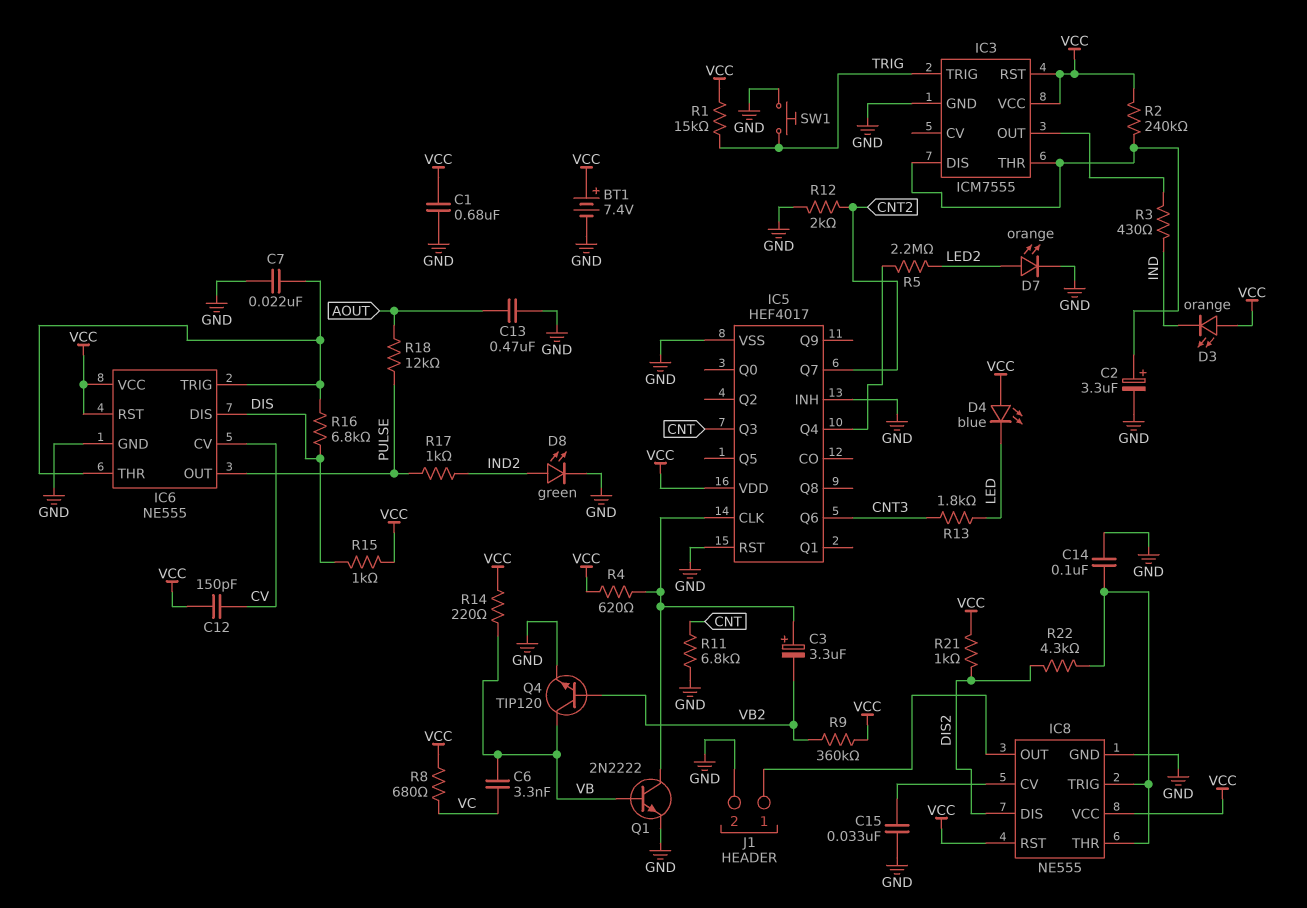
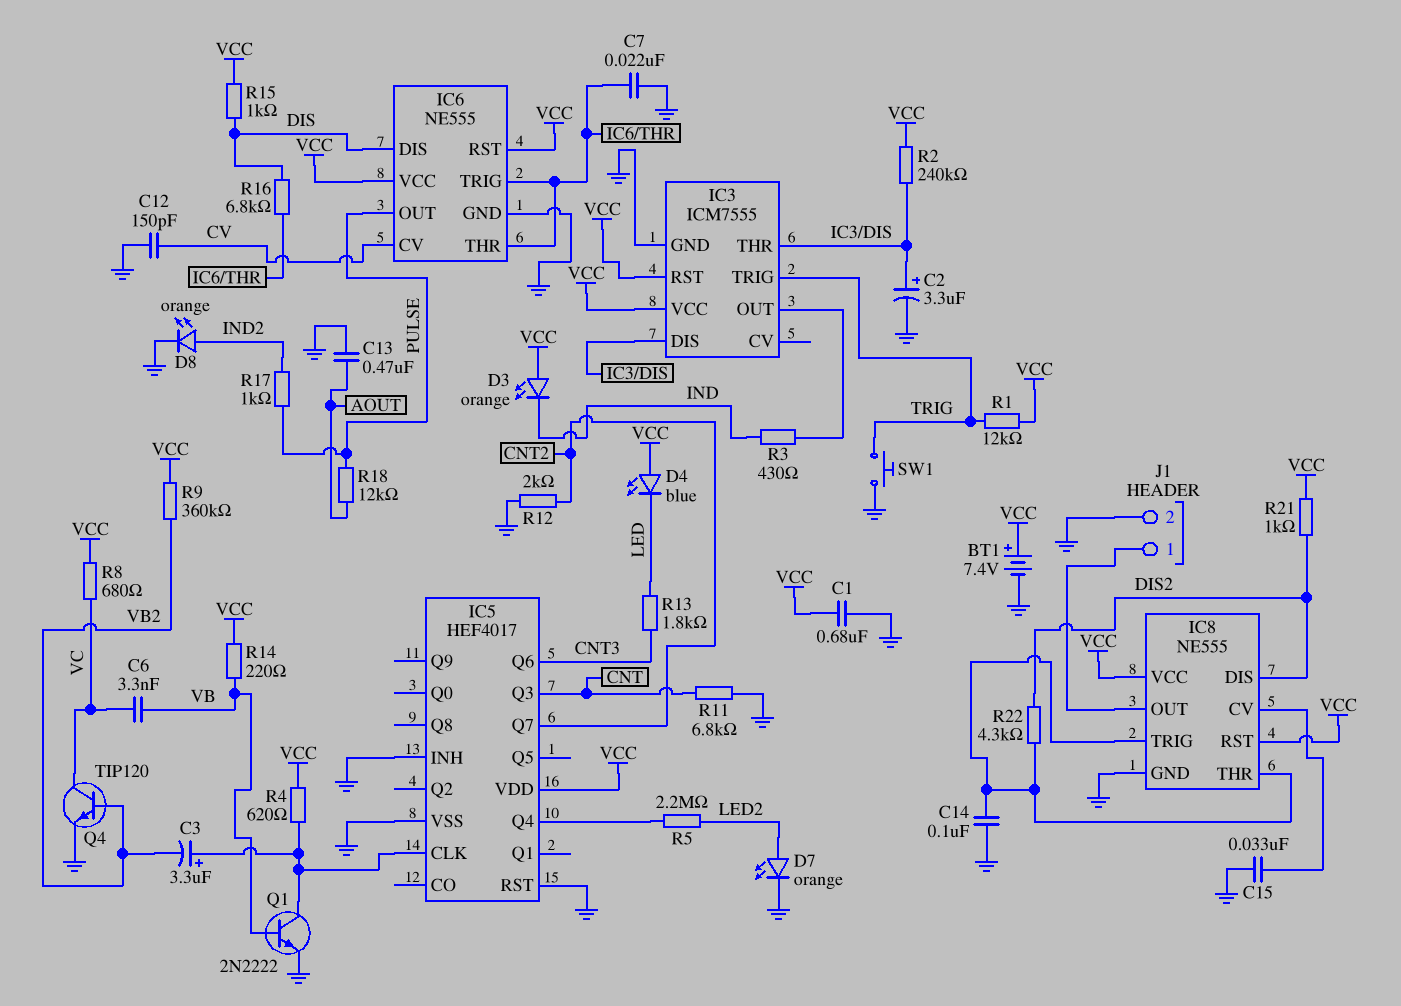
C12: 150pF (CV, VCC) -> 150pF (CV, GND)
D8: LED green (A IND2, K GND) -> LED orange (A IND2, K GND)
Q4: NPN TIP120 (B VB2, C VB, E GND) -> NPN TIP120 (B VB2, C VC, E GND)
R1: 15k (TRIG, VCC) -> 12k (TRIG, VCC)

